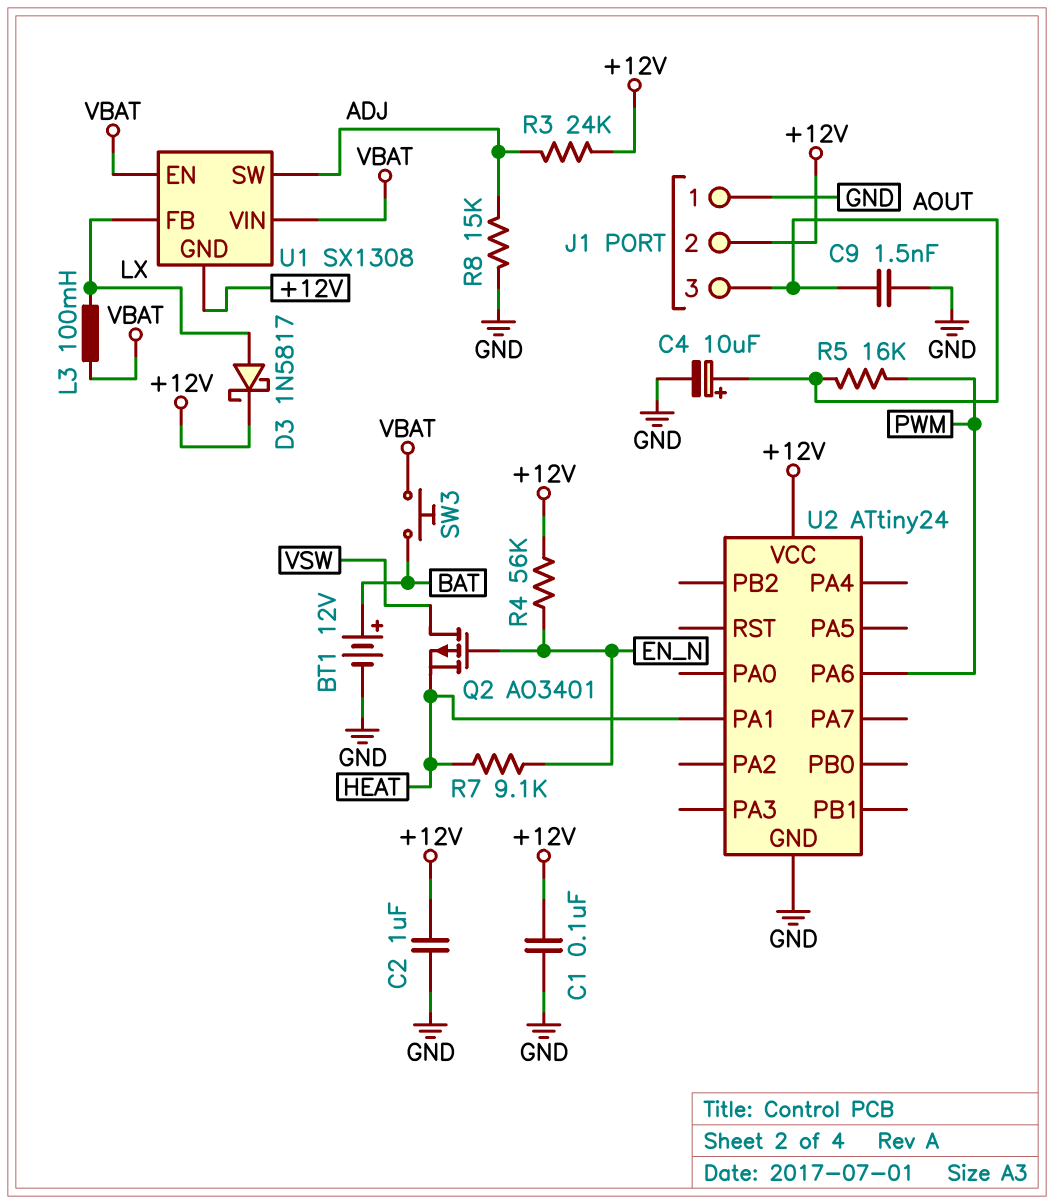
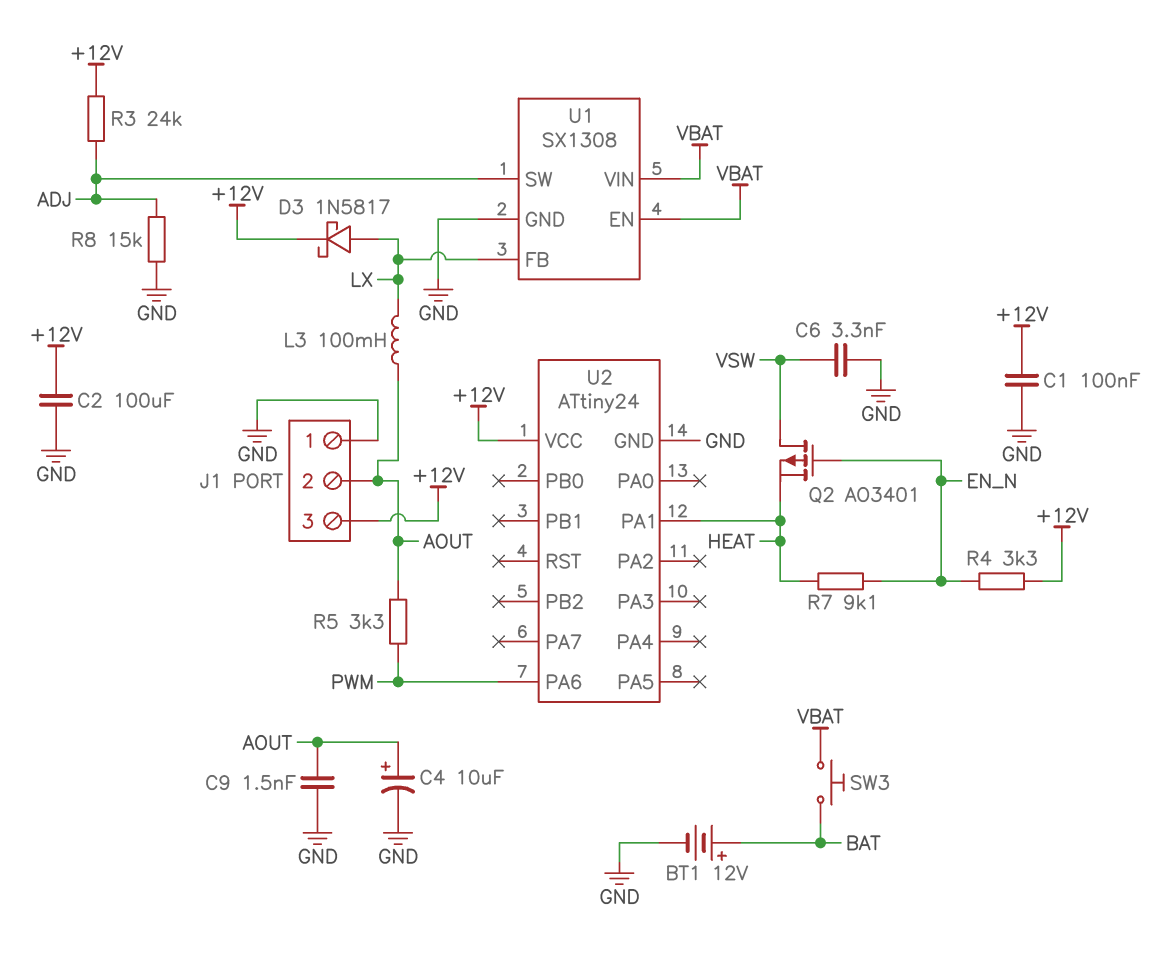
C2: 1uF (+12V, GND) -> 100uF (+12V, GND)
C6: none -> 3.3nF (GND, VSW)
J1 pin 2: +12V -> AOUT
J1 pin 3: AOUT -> +12V
L3: 100mH (LX, VBAT) -> 100mH (AOUT, LX)
R4: 56k (+12V, EN_N) -> 3.3k (+12V, EN_N)
R5: 16k (AOUT, PWM) -> 3.3k (AOUT, PWM)
U1 pin GND: +12V -> GND

